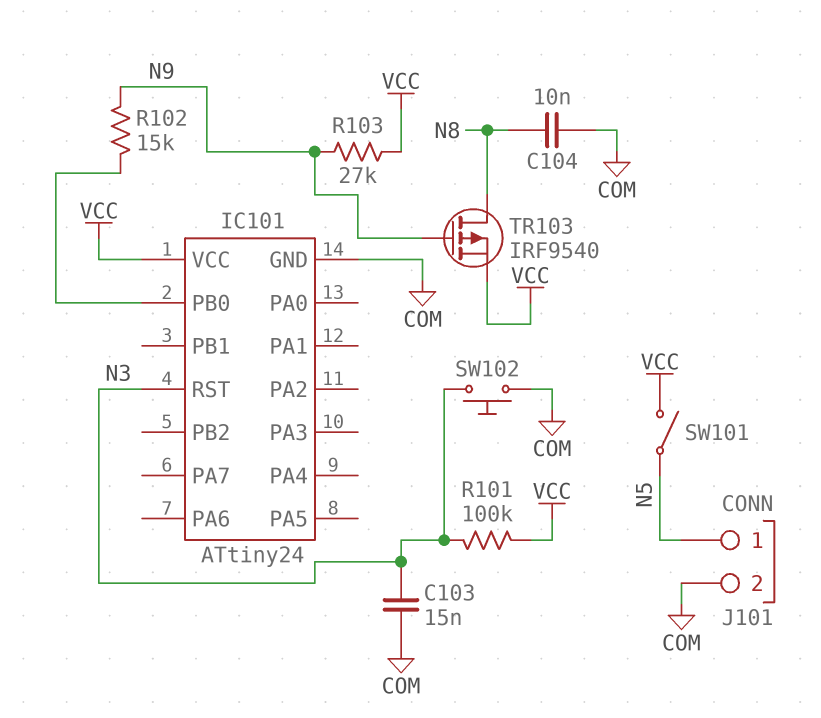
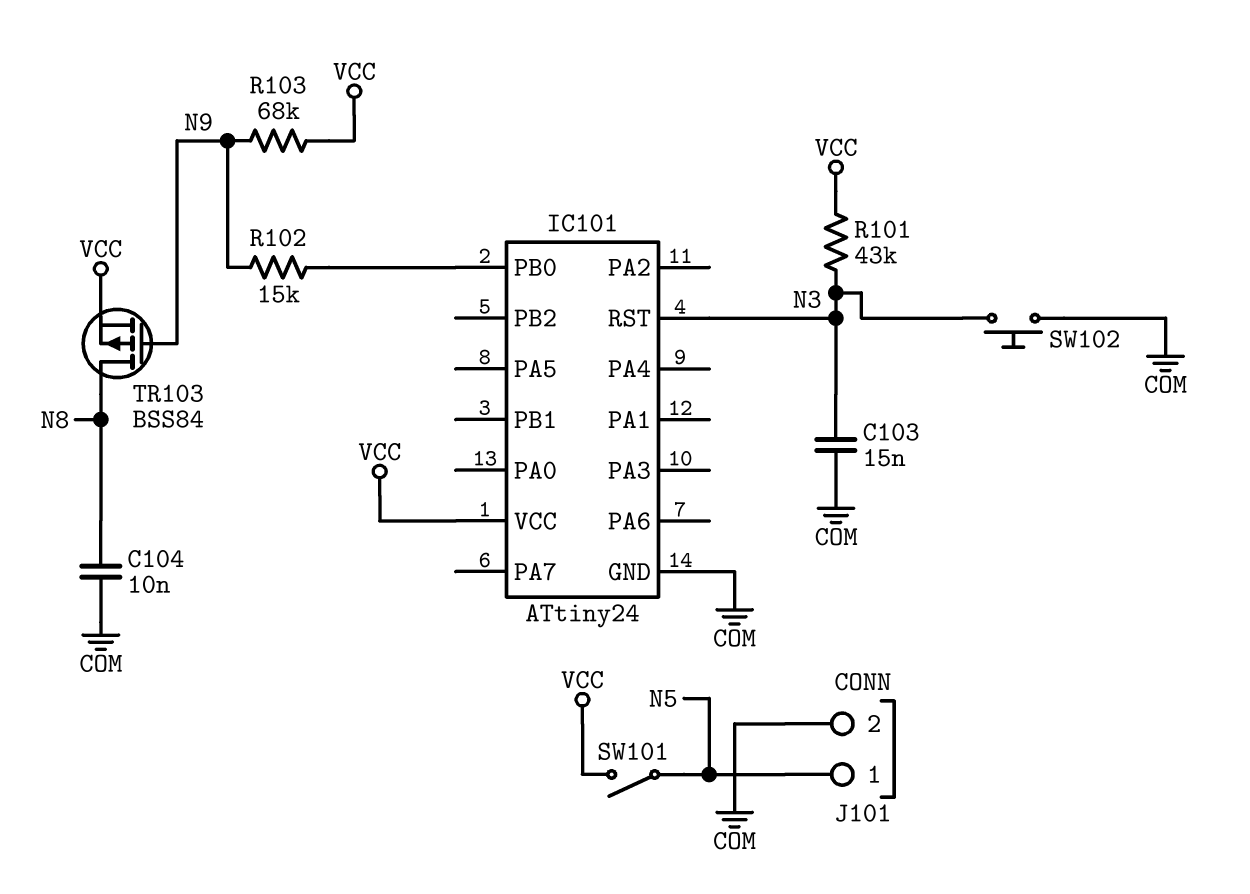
R101: 100k (N3, VCC) -> 43k (N3, VCC)
R103: 27k (N9, VCC) -> 68k (N9, VCC)
TR103: PMOS IRF9540 (G N9, D N8, S VCC) -> PMOS BSS84 (G N9, D N8, S VCC)

